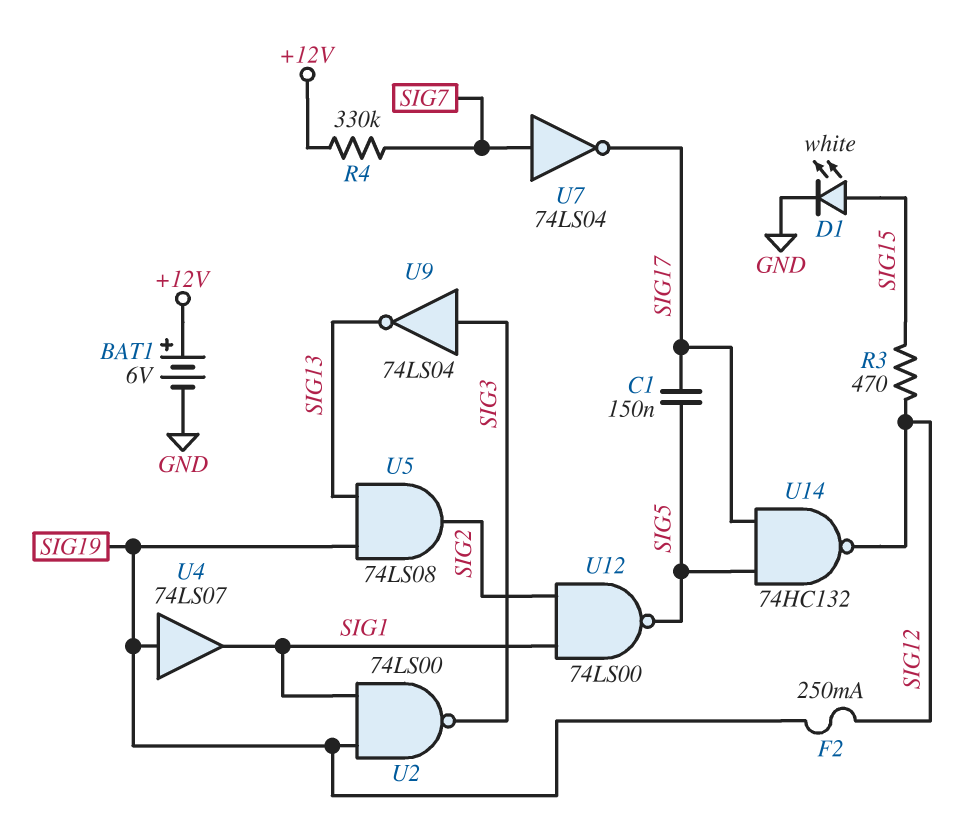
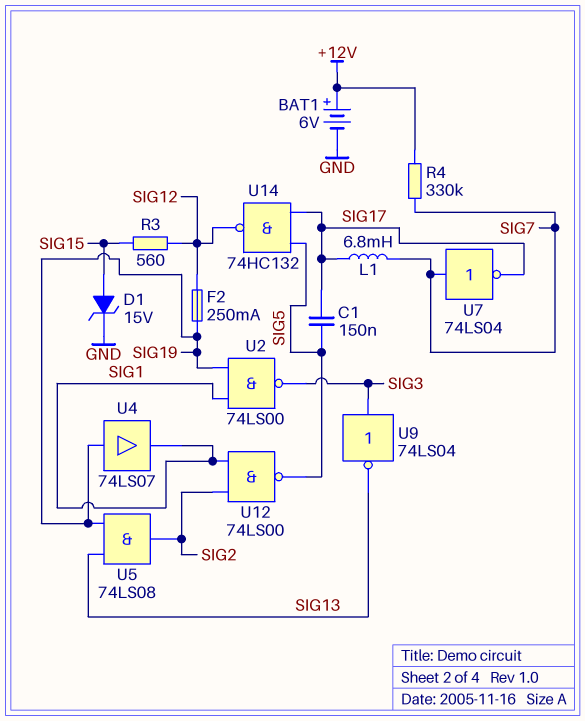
D1: LED white (A SIG15, K GND) -> zener 15V (A SIG15, K GND)
L1: none -> 6.8mH (SIG7, SIG17)
R3: 470 (SIG12, SIG15) -> 560 (SIG12, SIG15)

